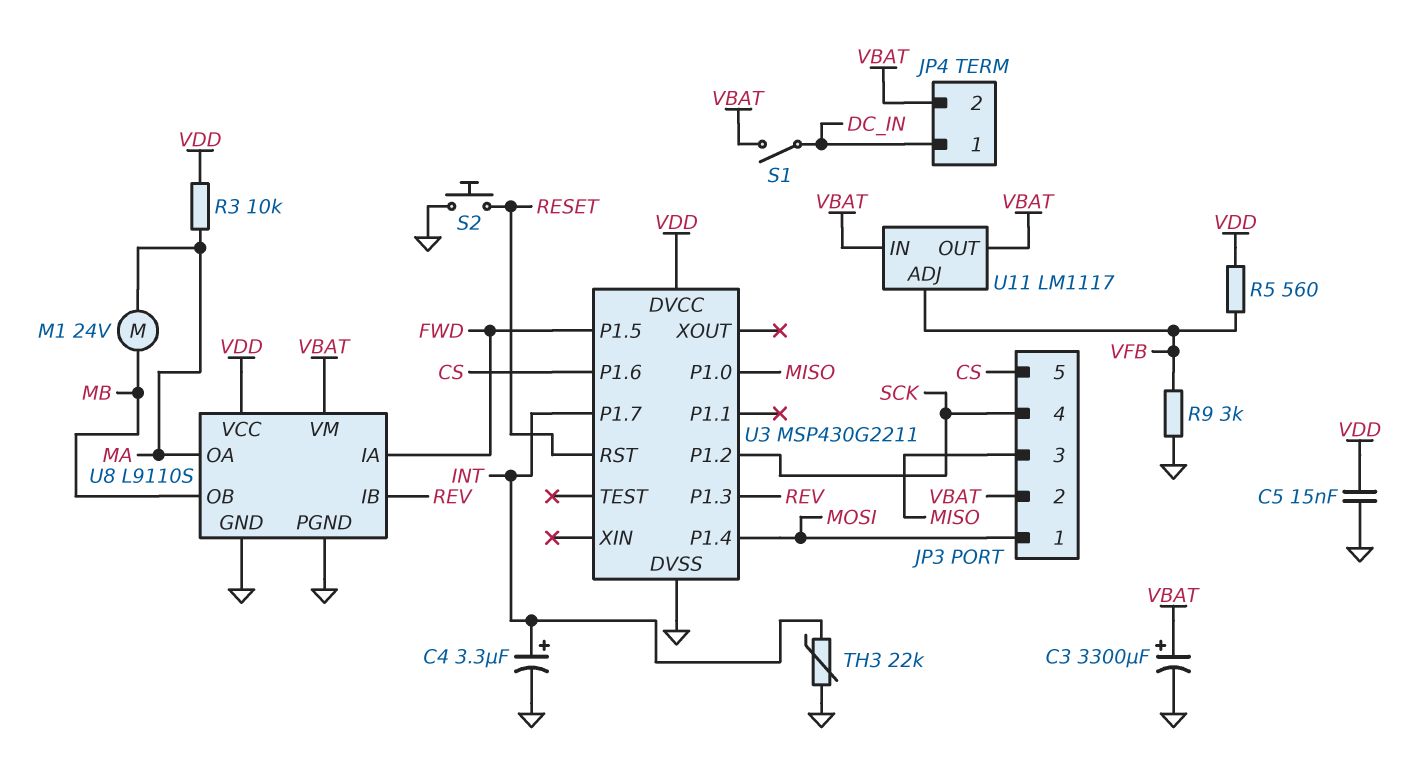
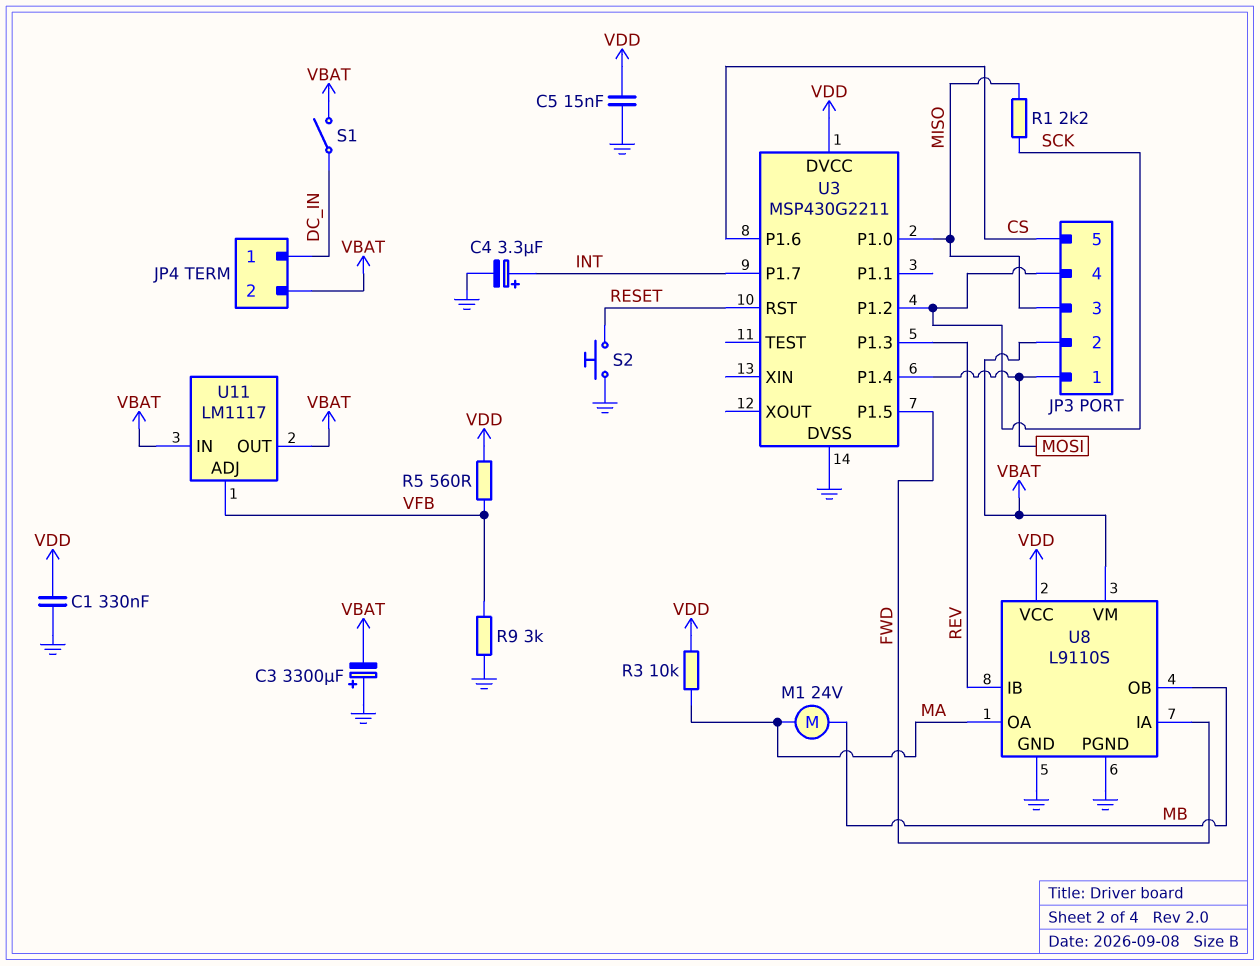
C1: none -> 330nF (GND, VDD)
C3: 3300uF (plus VBAT, minus GND) -> 3300uF (plus GND, minus VBAT)
R1: none -> 2.2k (MISO, SCK)
TH3: 22k (GND, INT) -> none

